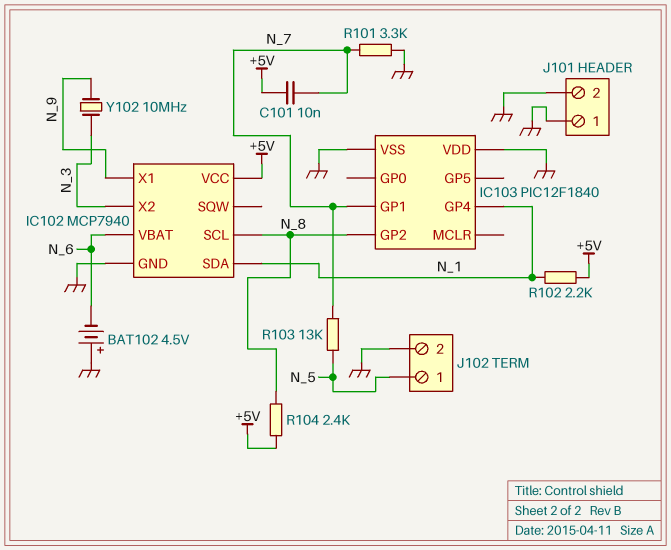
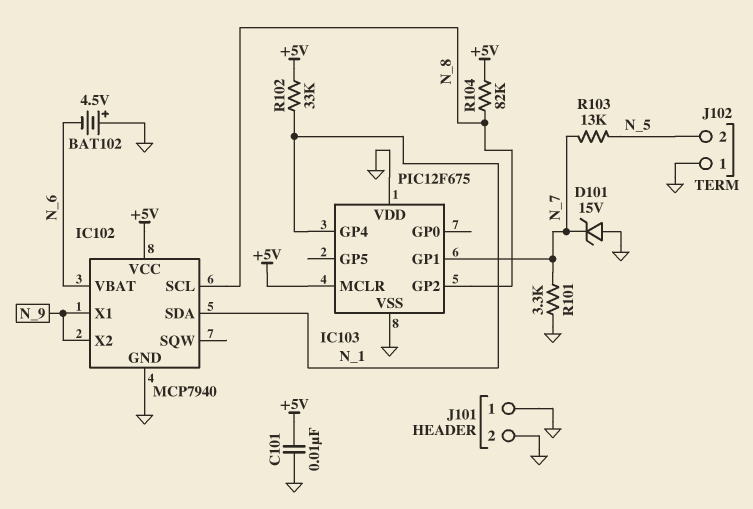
C101: 10nF (+5V, N_7) -> 10nF (+5V, GND)
D101: none -> zener 15V (A GND, K N_7)
IC102 pin X2: N_3 -> N_9
IC103: PIC12F1840 -> PIC12F675
IC103 pin MCLR: none -> +5V
J102 pin 1: N_5 -> GND
J102 pin 2: GND -> N_5
R102: 2.2k (+5V, N_1) -> 33k (+5V, N_1)
R104: 2.4k (+5V, N_8) -> 82k (+5V, N_8)
Y102: 10MHz (N_3, N_9) -> none

